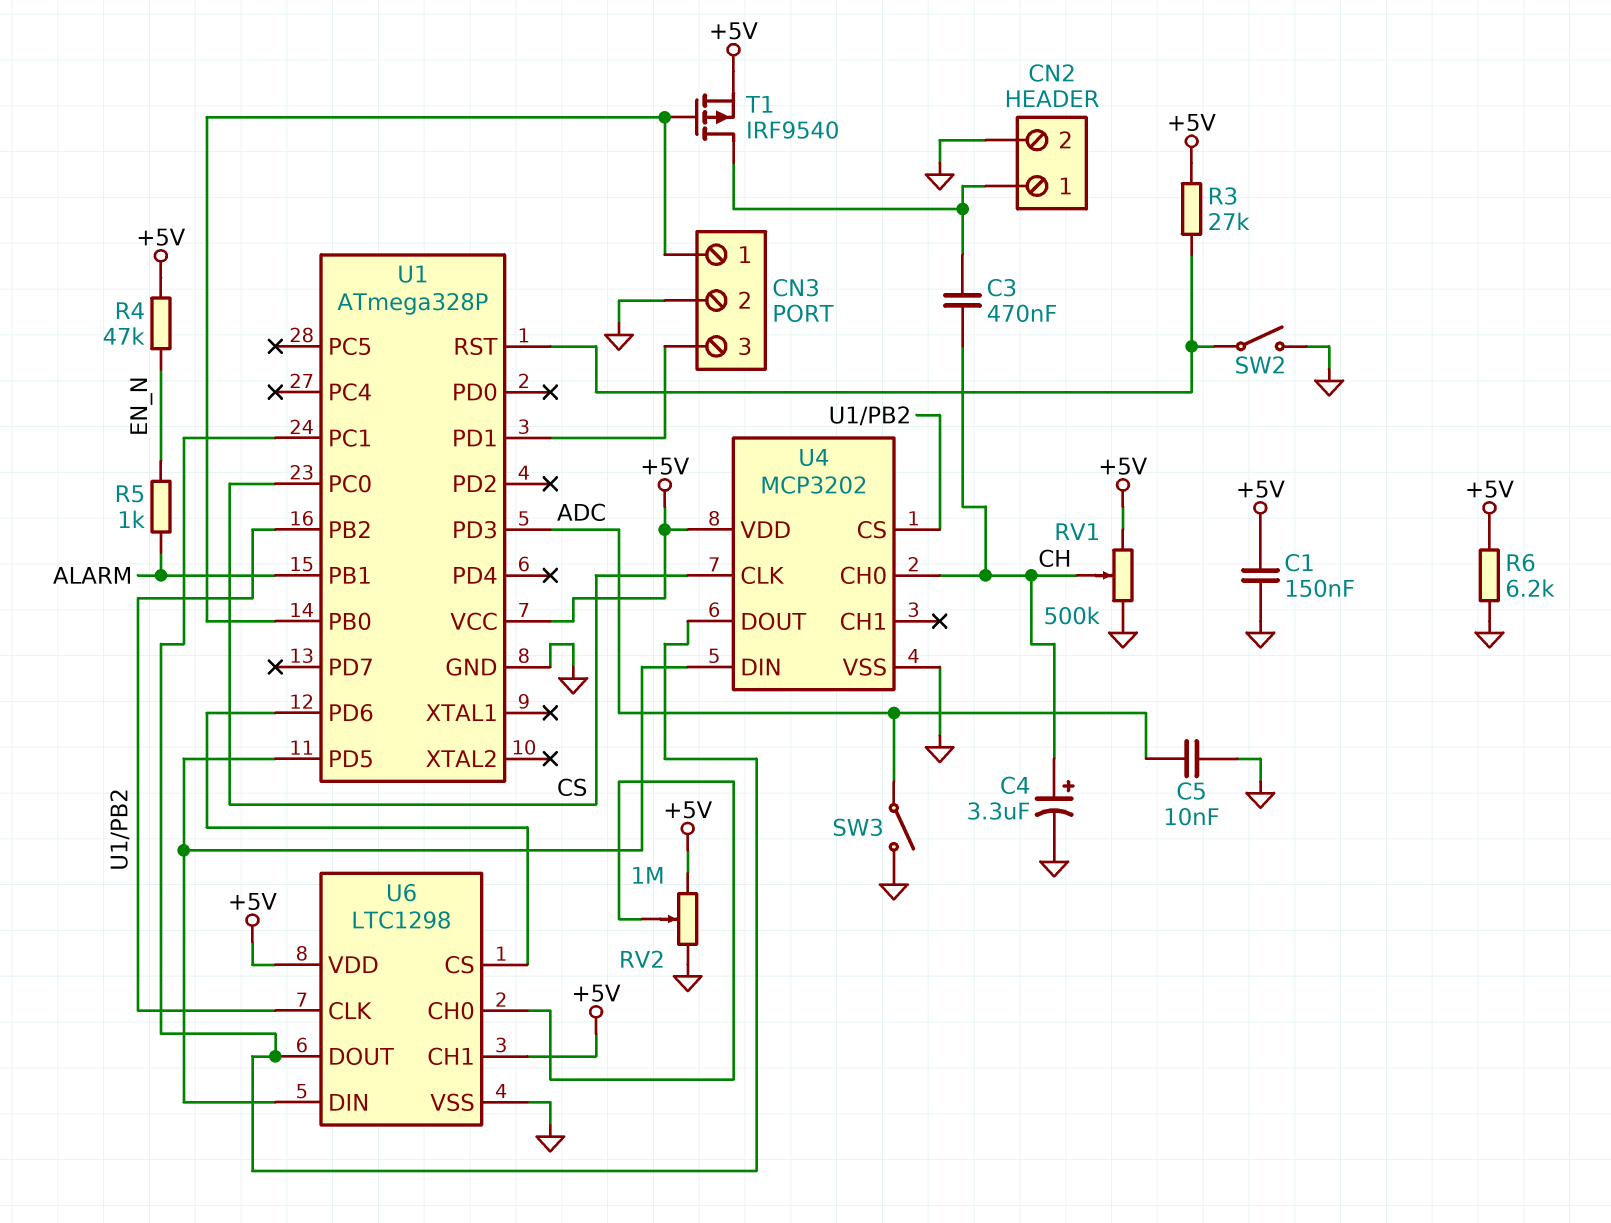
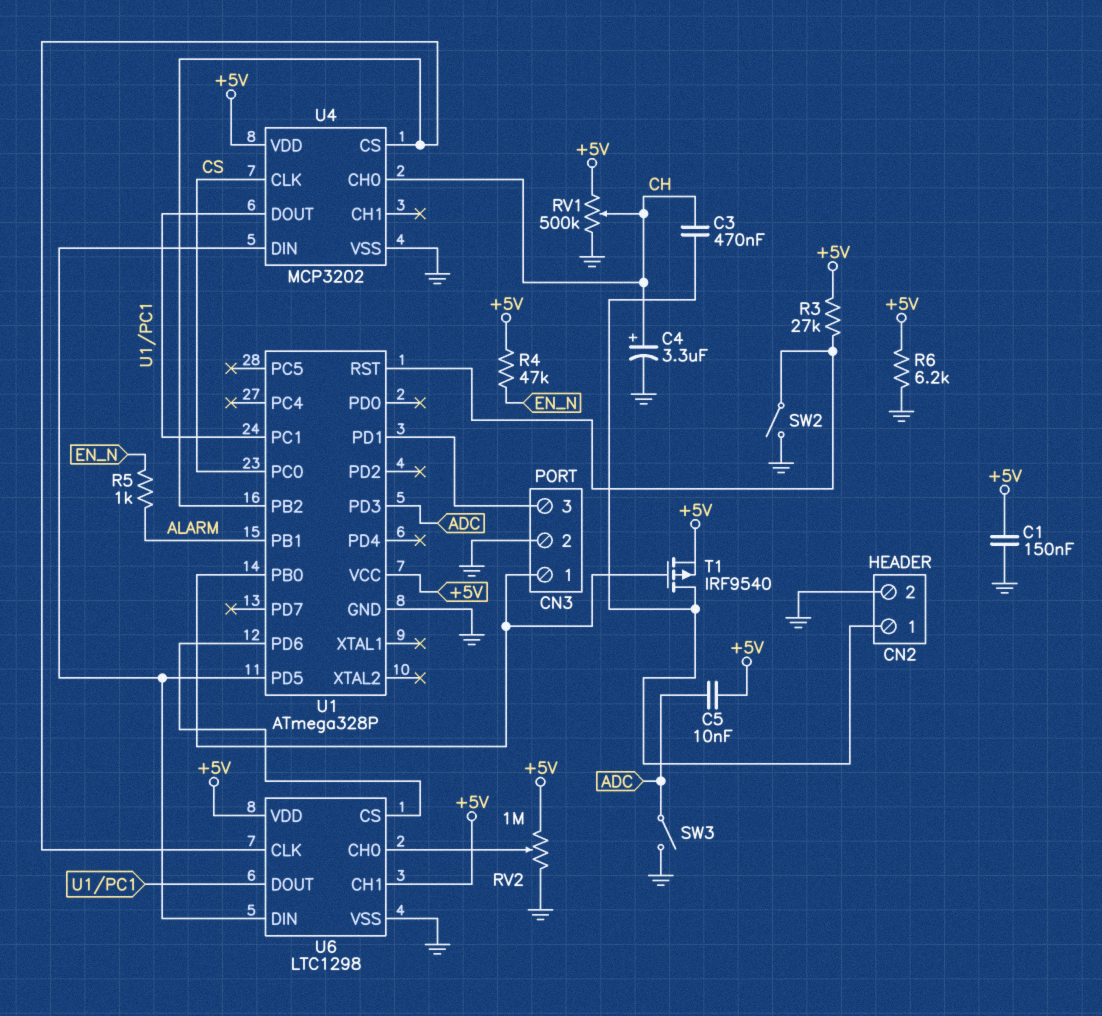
C5: 10nF (ADC, GND) -> 10nF (+5V, ADC)

